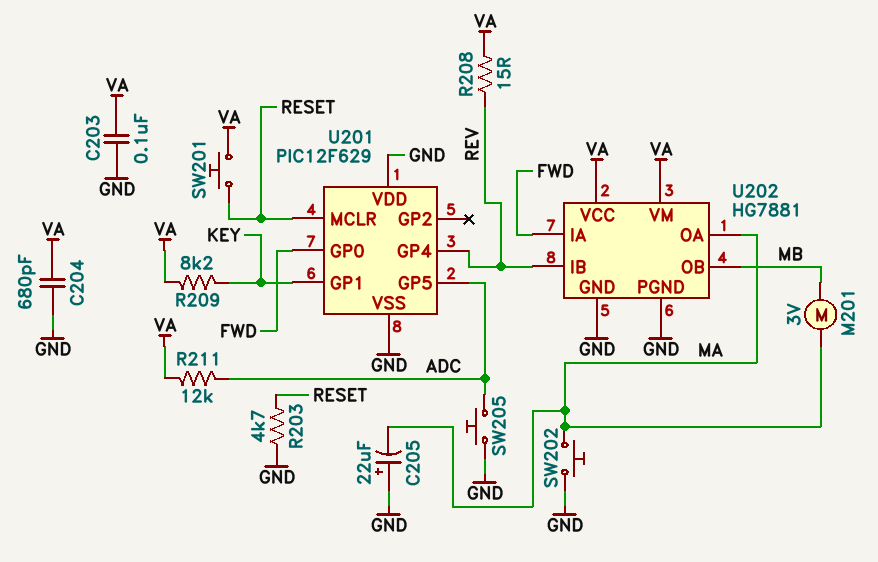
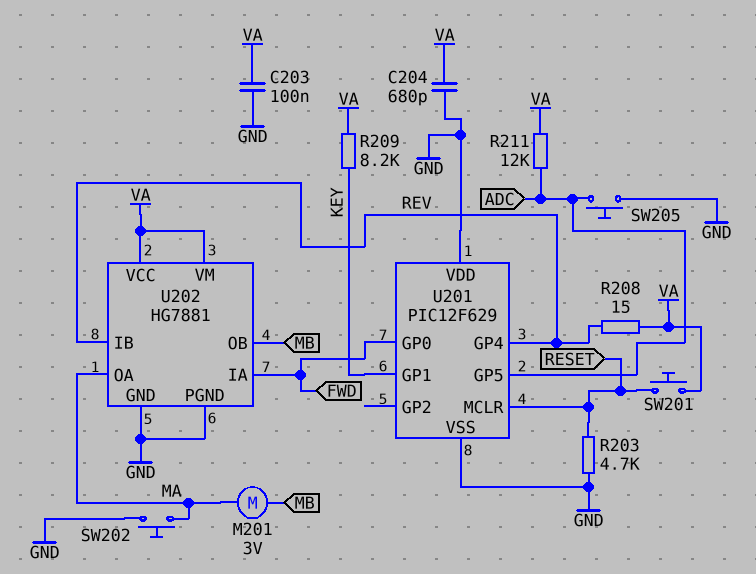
C205: 22uF (plus GND, minus MA) -> none

